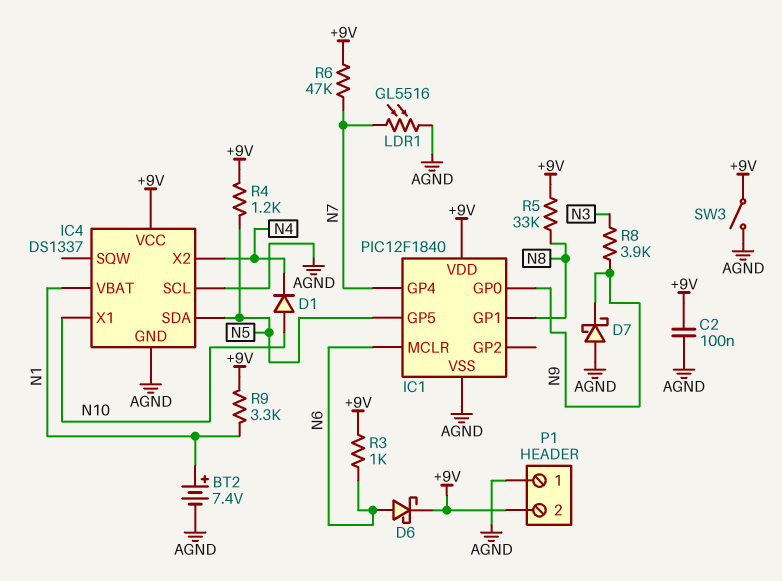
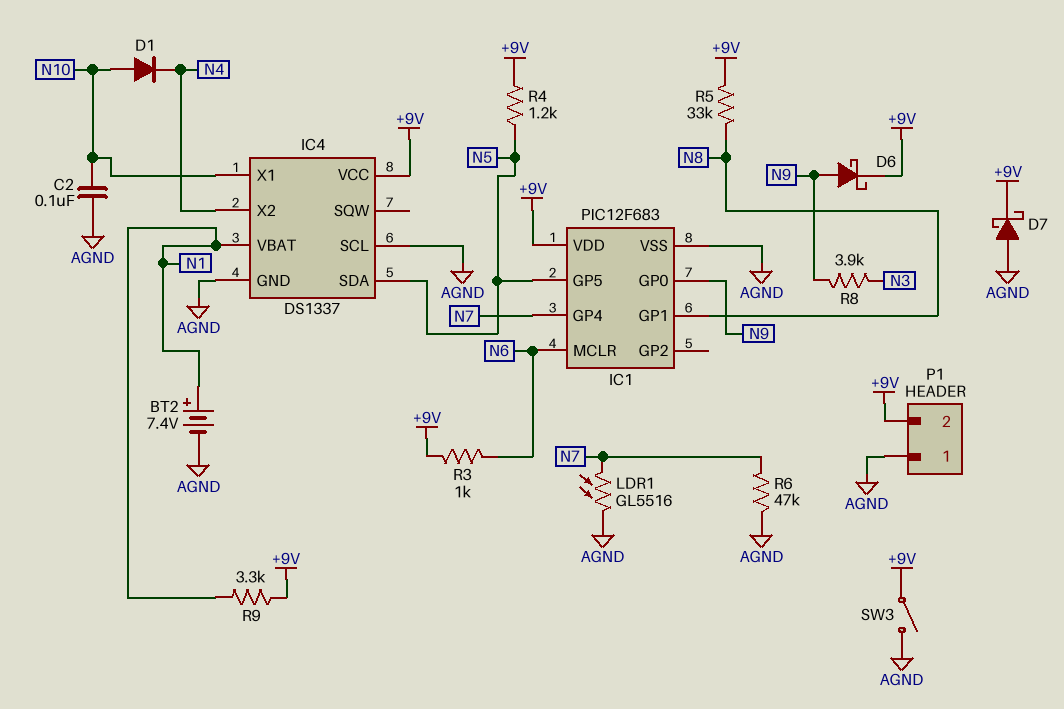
C2: 100nF (+9V, AGND) -> 100nF (AGND, N10)
D6: schottky (A N6, K +9V) -> schottky (A N9, K +9V)
D7: schottky (A AGND, K N9) -> schottky (A AGND, K +9V)
IC1: PIC12F1840 -> PIC12F683
R6: 47k (+9V, N7) -> 47k (AGND, N7)

